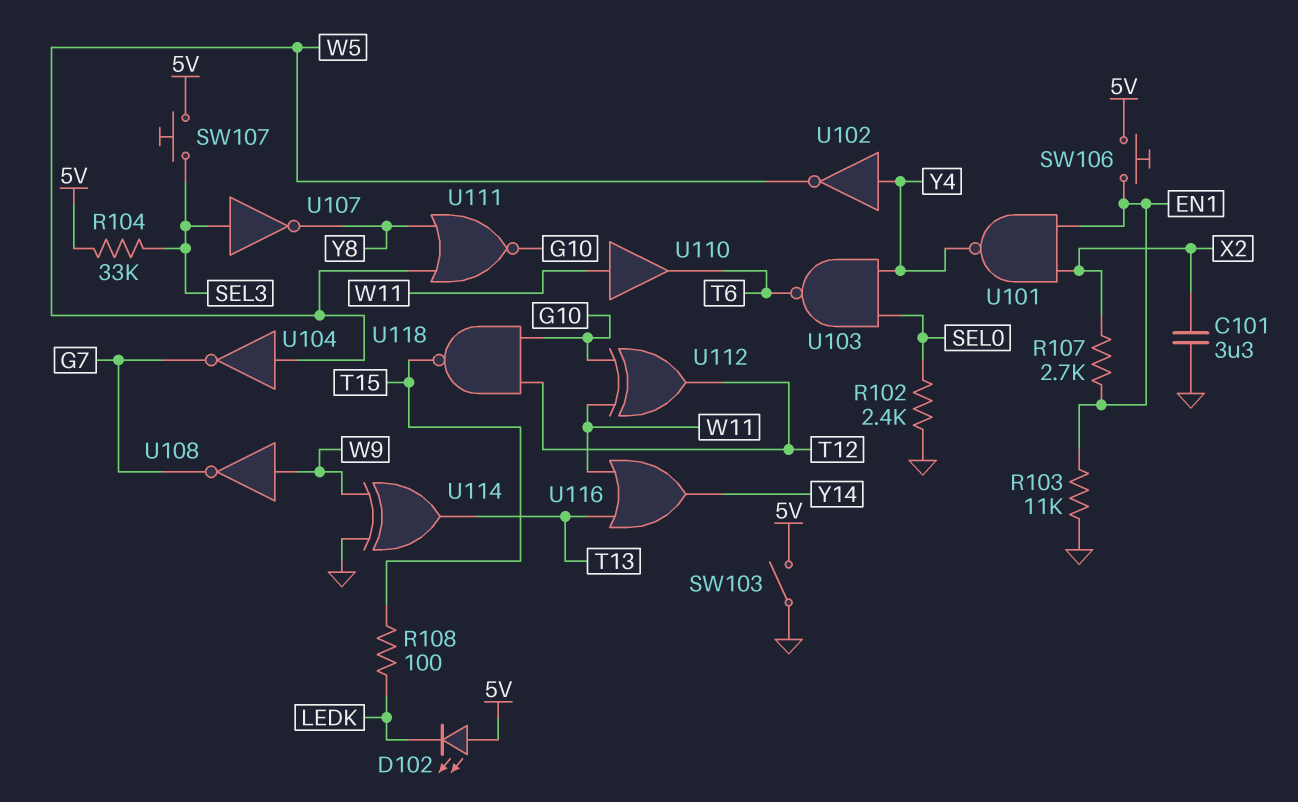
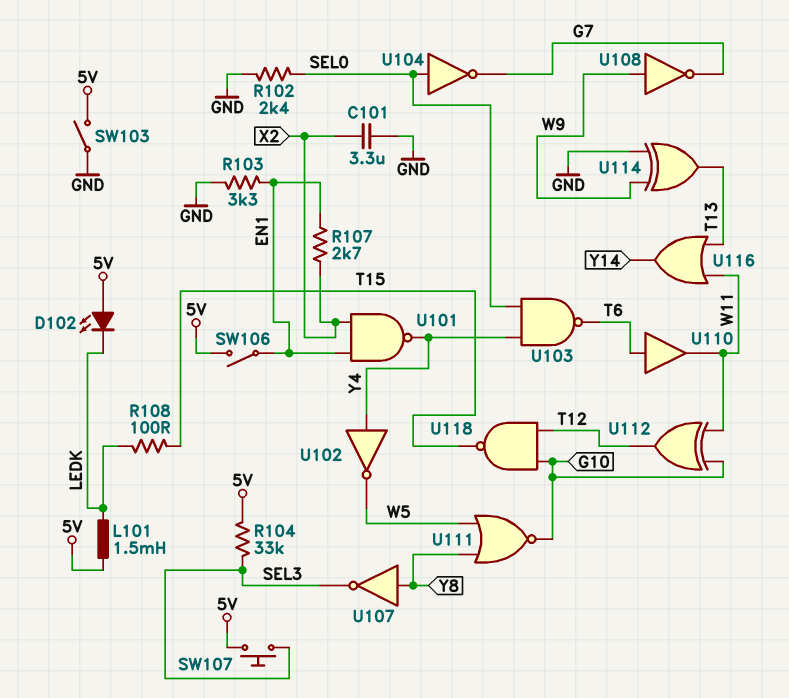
L101: none -> 1.5mH (5V, LEDK)
R103: 11k (EN1, GND) -> 3.3k (EN1, GND)
SW106: button (5V, EN1) -> switch (5V, EN1)
U104: NOT (in W5, out G7) -> NOT (in SEL0, out G7)
U107: NOT (in SEL3, out Y8) -> NOT (in Y8, out SEL3)
U110: buffer (in W11, out T6) -> buffer (in T6, out W11)

